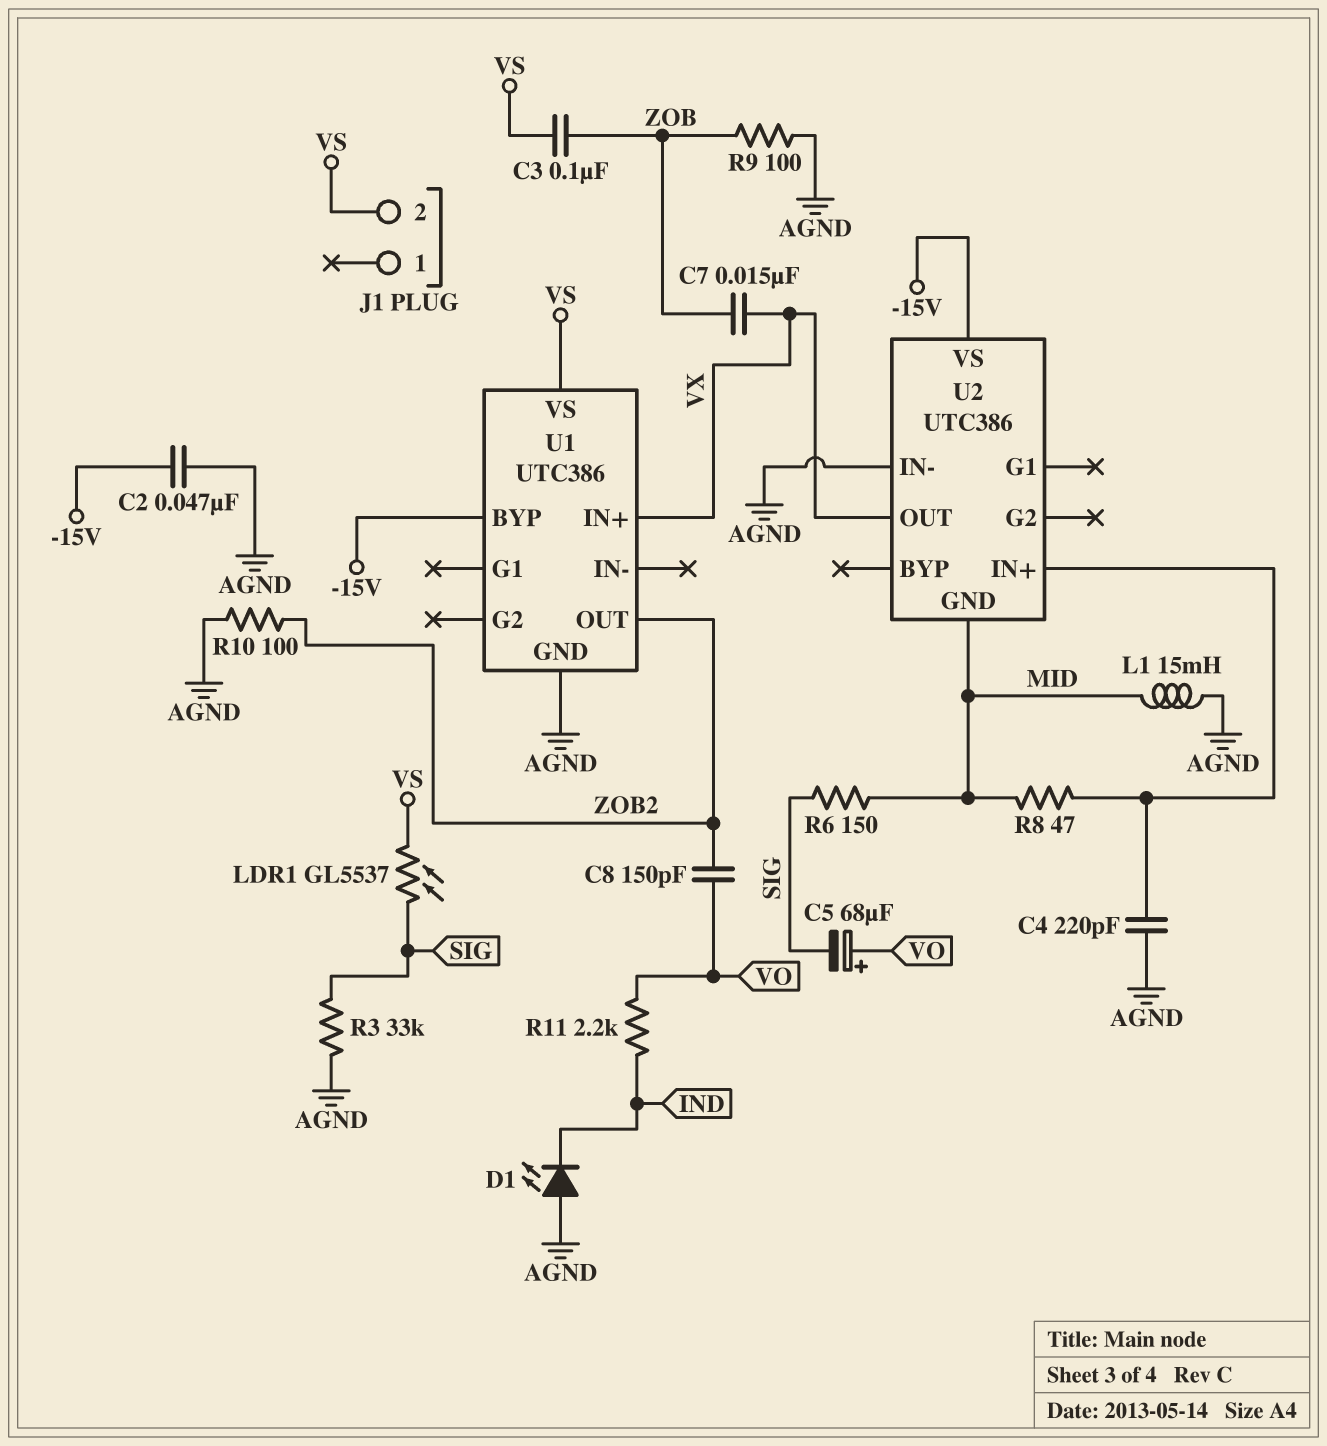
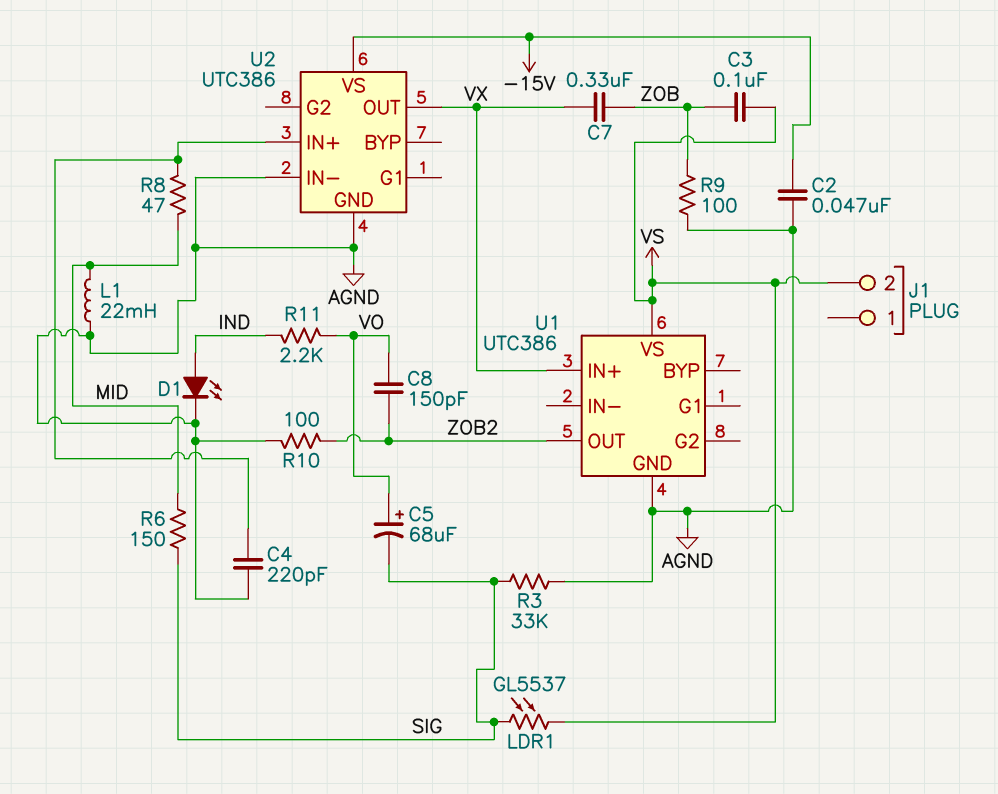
C7: 15nF (VX, ZOB) -> 330nF (VX, ZOB)
D1: LED (A AGND, K IND) -> LED (A IND, K AGND)
L1: 15mH (AGND, MID) -> 22mH (AGND, MID)
U1 pin BYP: -15V -> none
U2 pin GND: MID -> AGND

